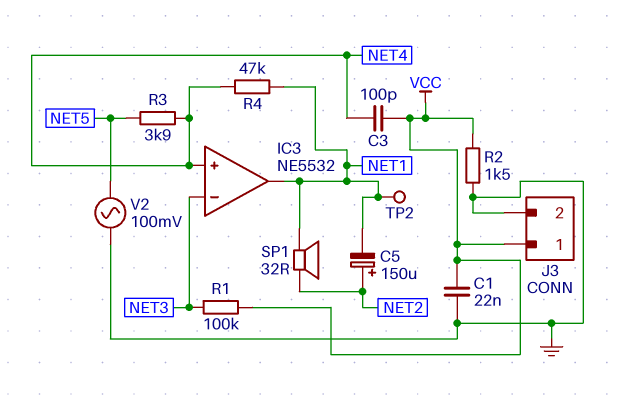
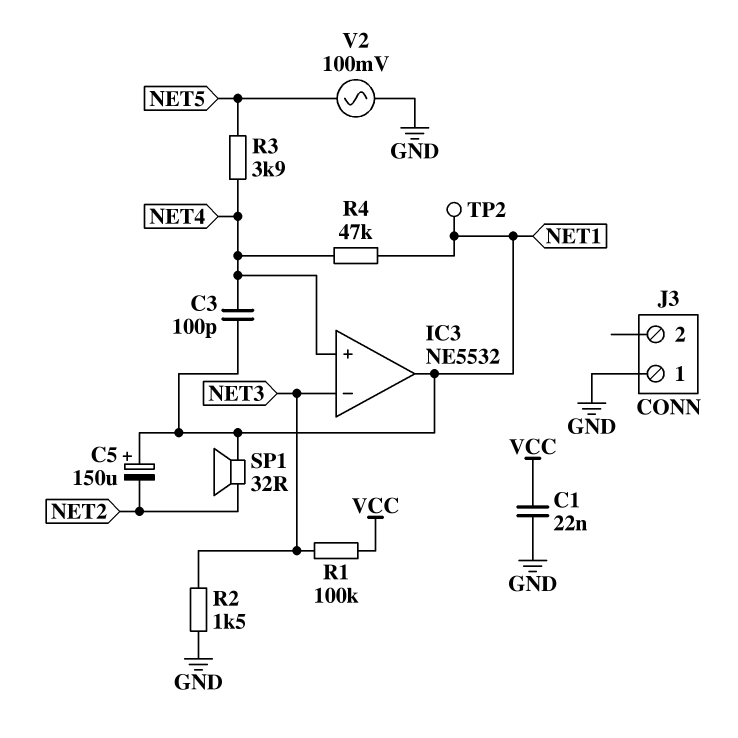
C3: 100pF (NET4, VCC) -> 100pF (NET1, NET4)
C5: 150uF (plus NET2, minus NET1) -> 150uF (plus NET1, minus NET2)
J3 pin 1: VCC -> GND
J3 pin 2: GND -> none
R2: 1.5k (GND, VCC) -> 1.5k (GND, NET3)

